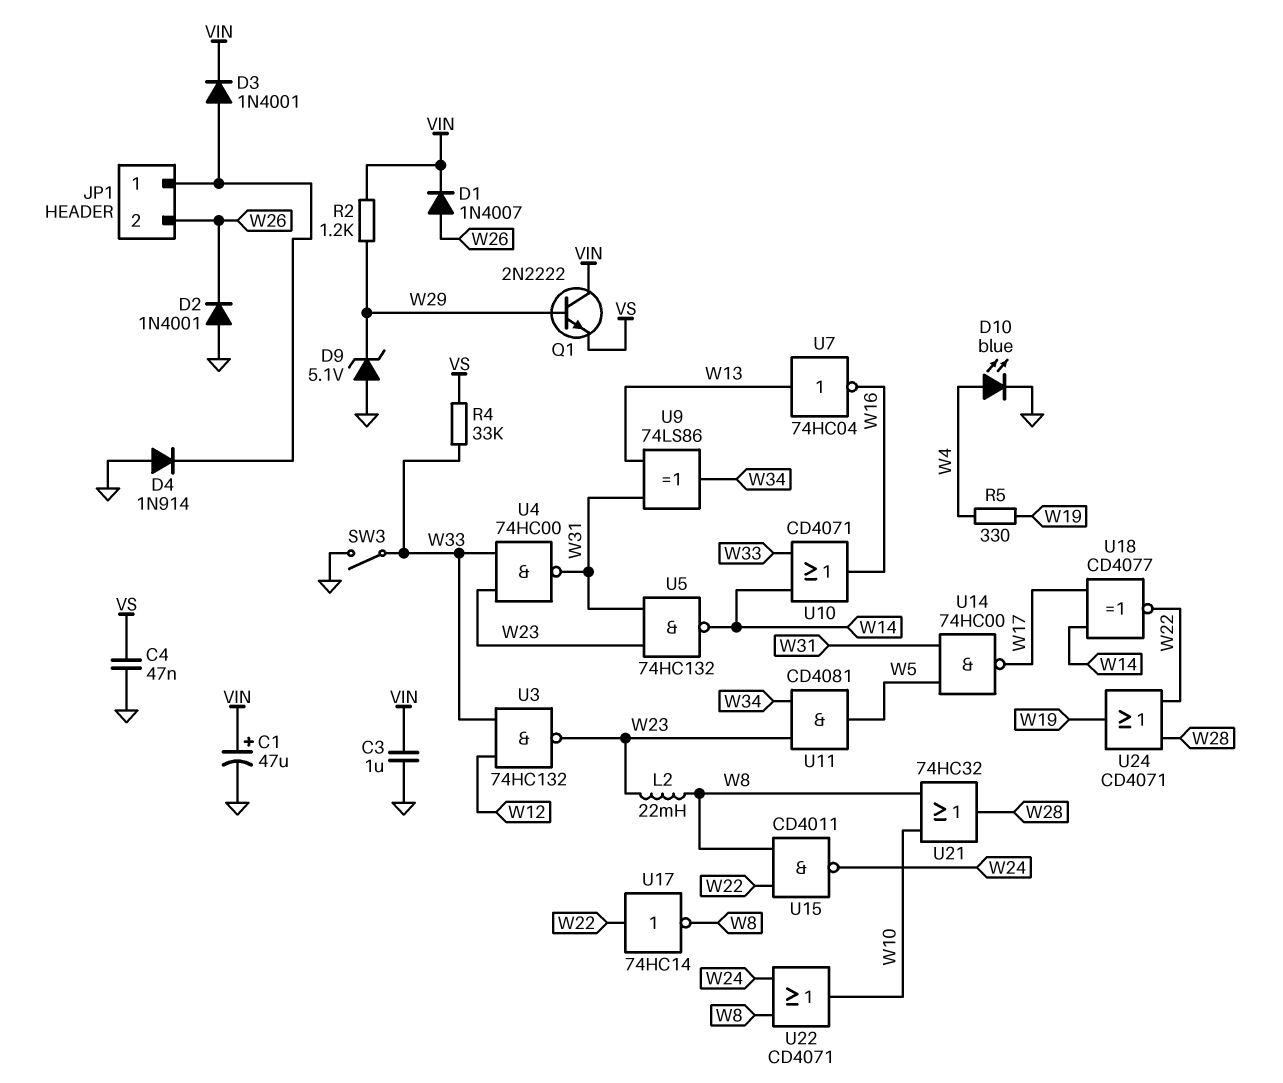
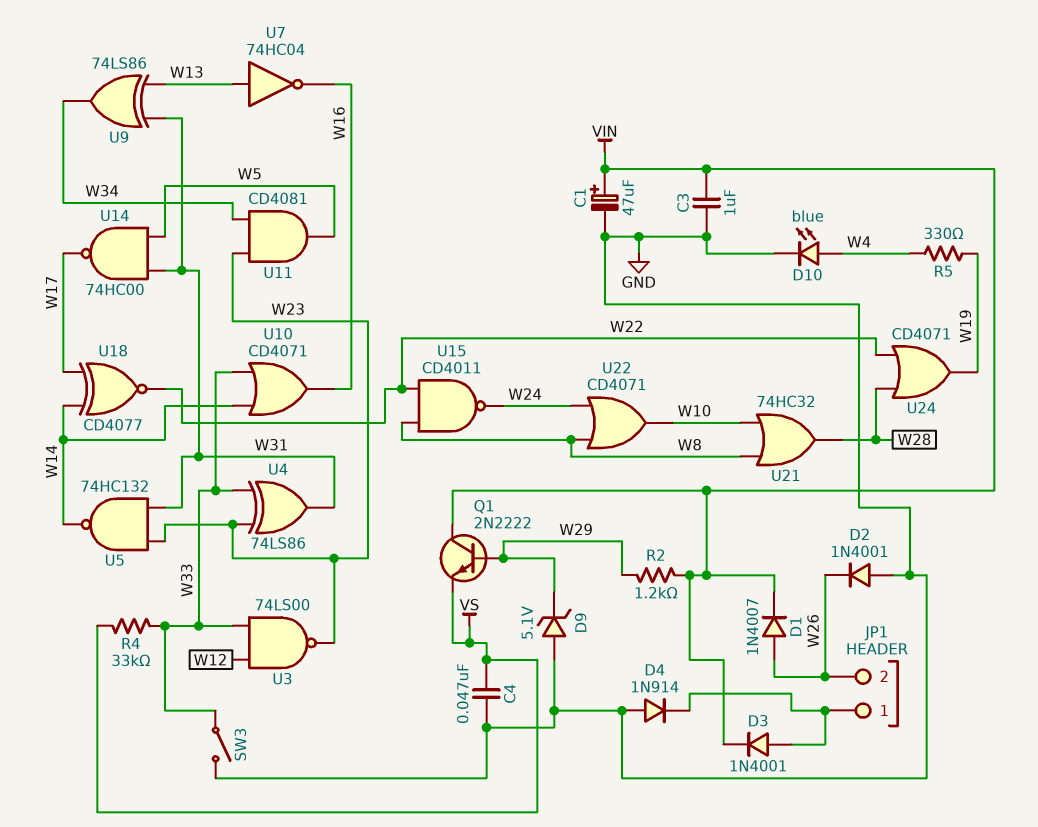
L2: 22mH (W8, W23) -> none
U3: NAND 74HC132 (in W12, in W33, out W23) -> NAND 74LS00 (in W12, in W33, out W23)
U4: NAND 74HC00 (in W23, in W33, out W31) -> XOR 74LS86 (in W23, in W33, out W31)
U17: NOT 74HC14 (in W22, out W8) -> none

